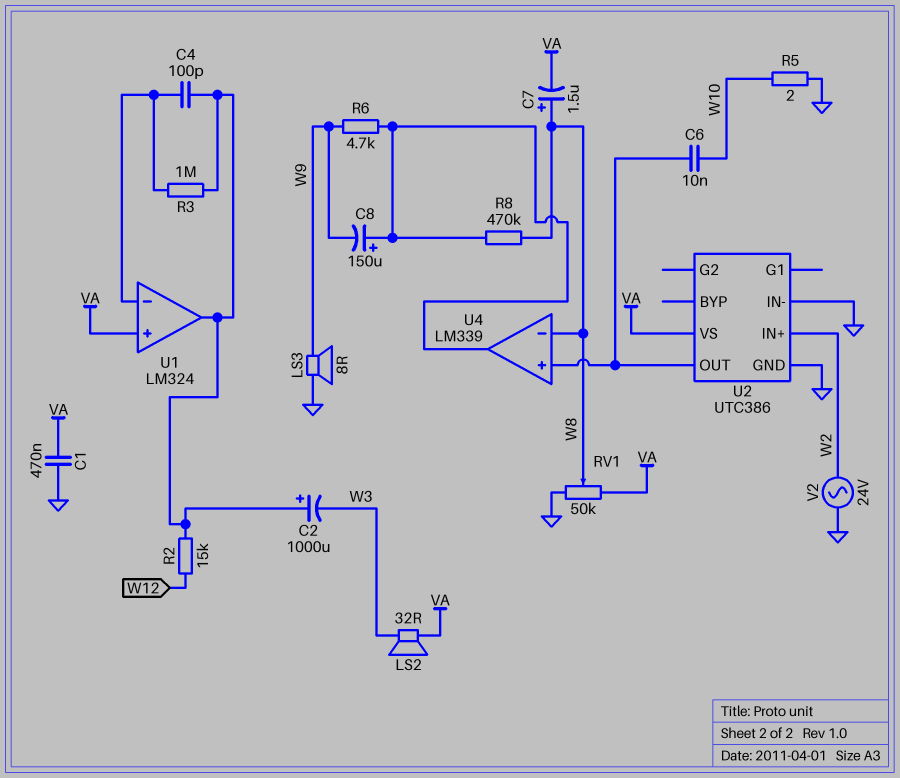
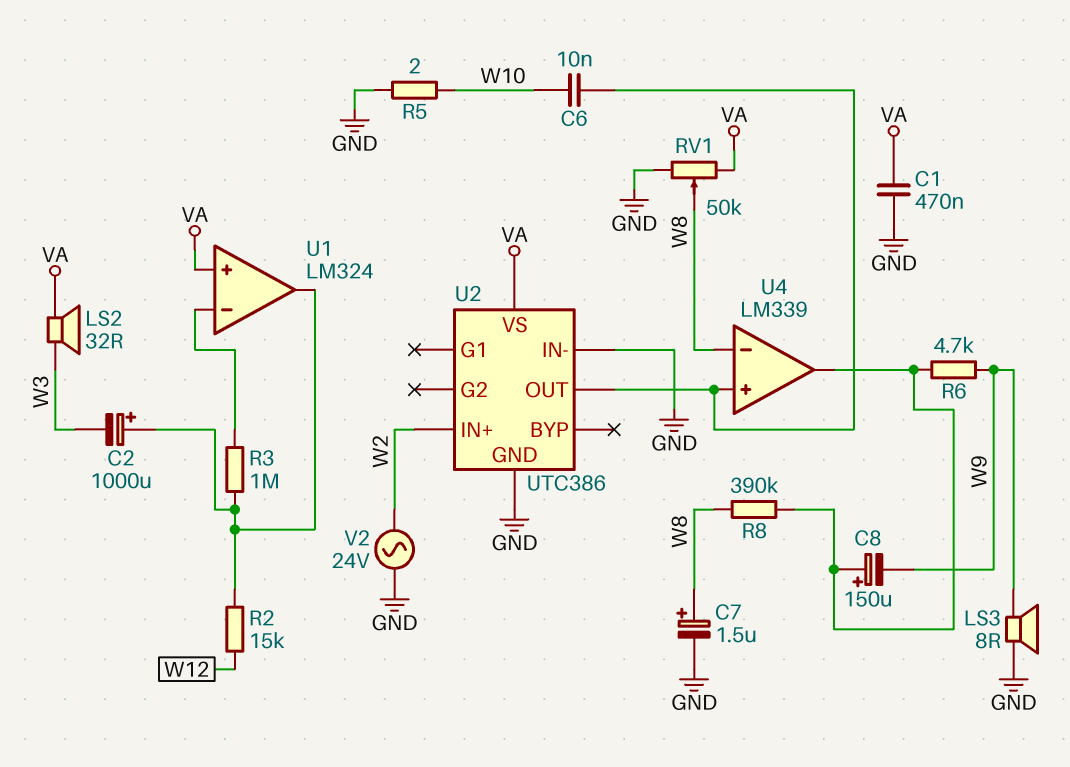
C4: 100pF (U1/in-, U1/out) -> none
C7: 1.5uF (plus W8, minus VA) -> 1.5uF (plus W8, minus GND)
R8: 470k (U4/out, W8) -> 390k (U4/out, W8)

